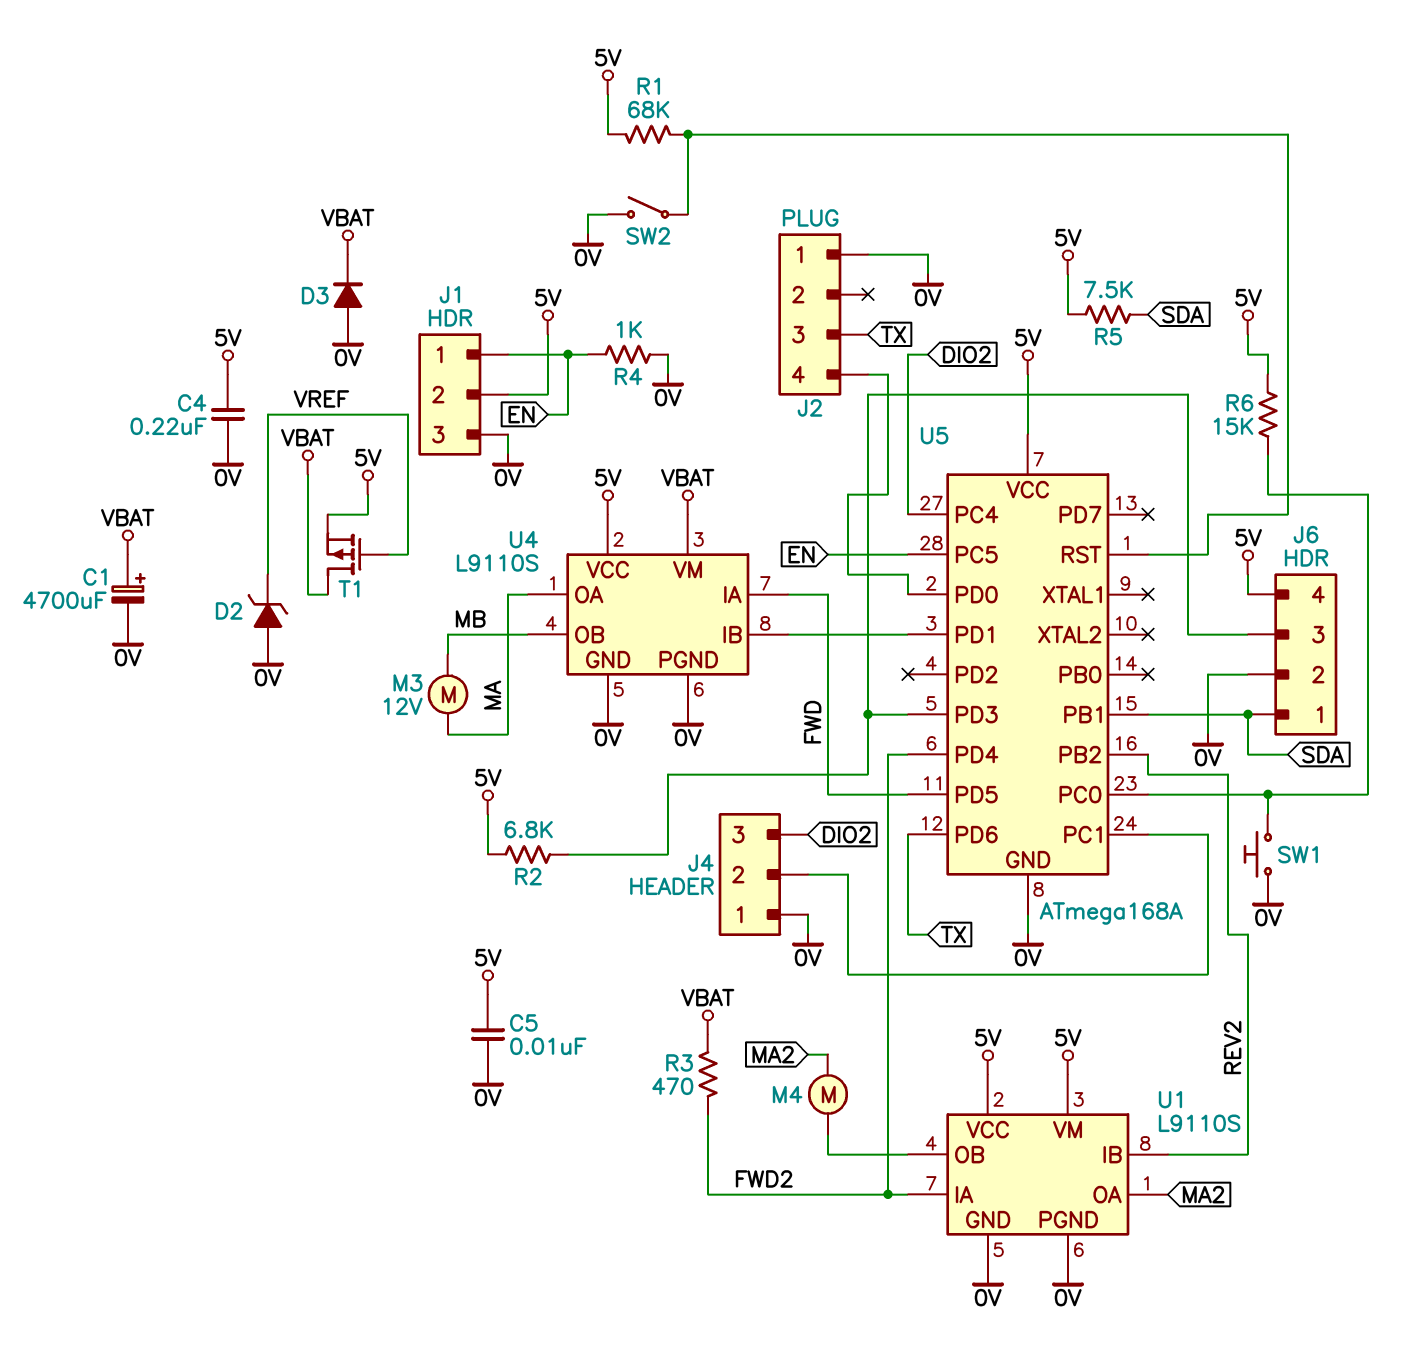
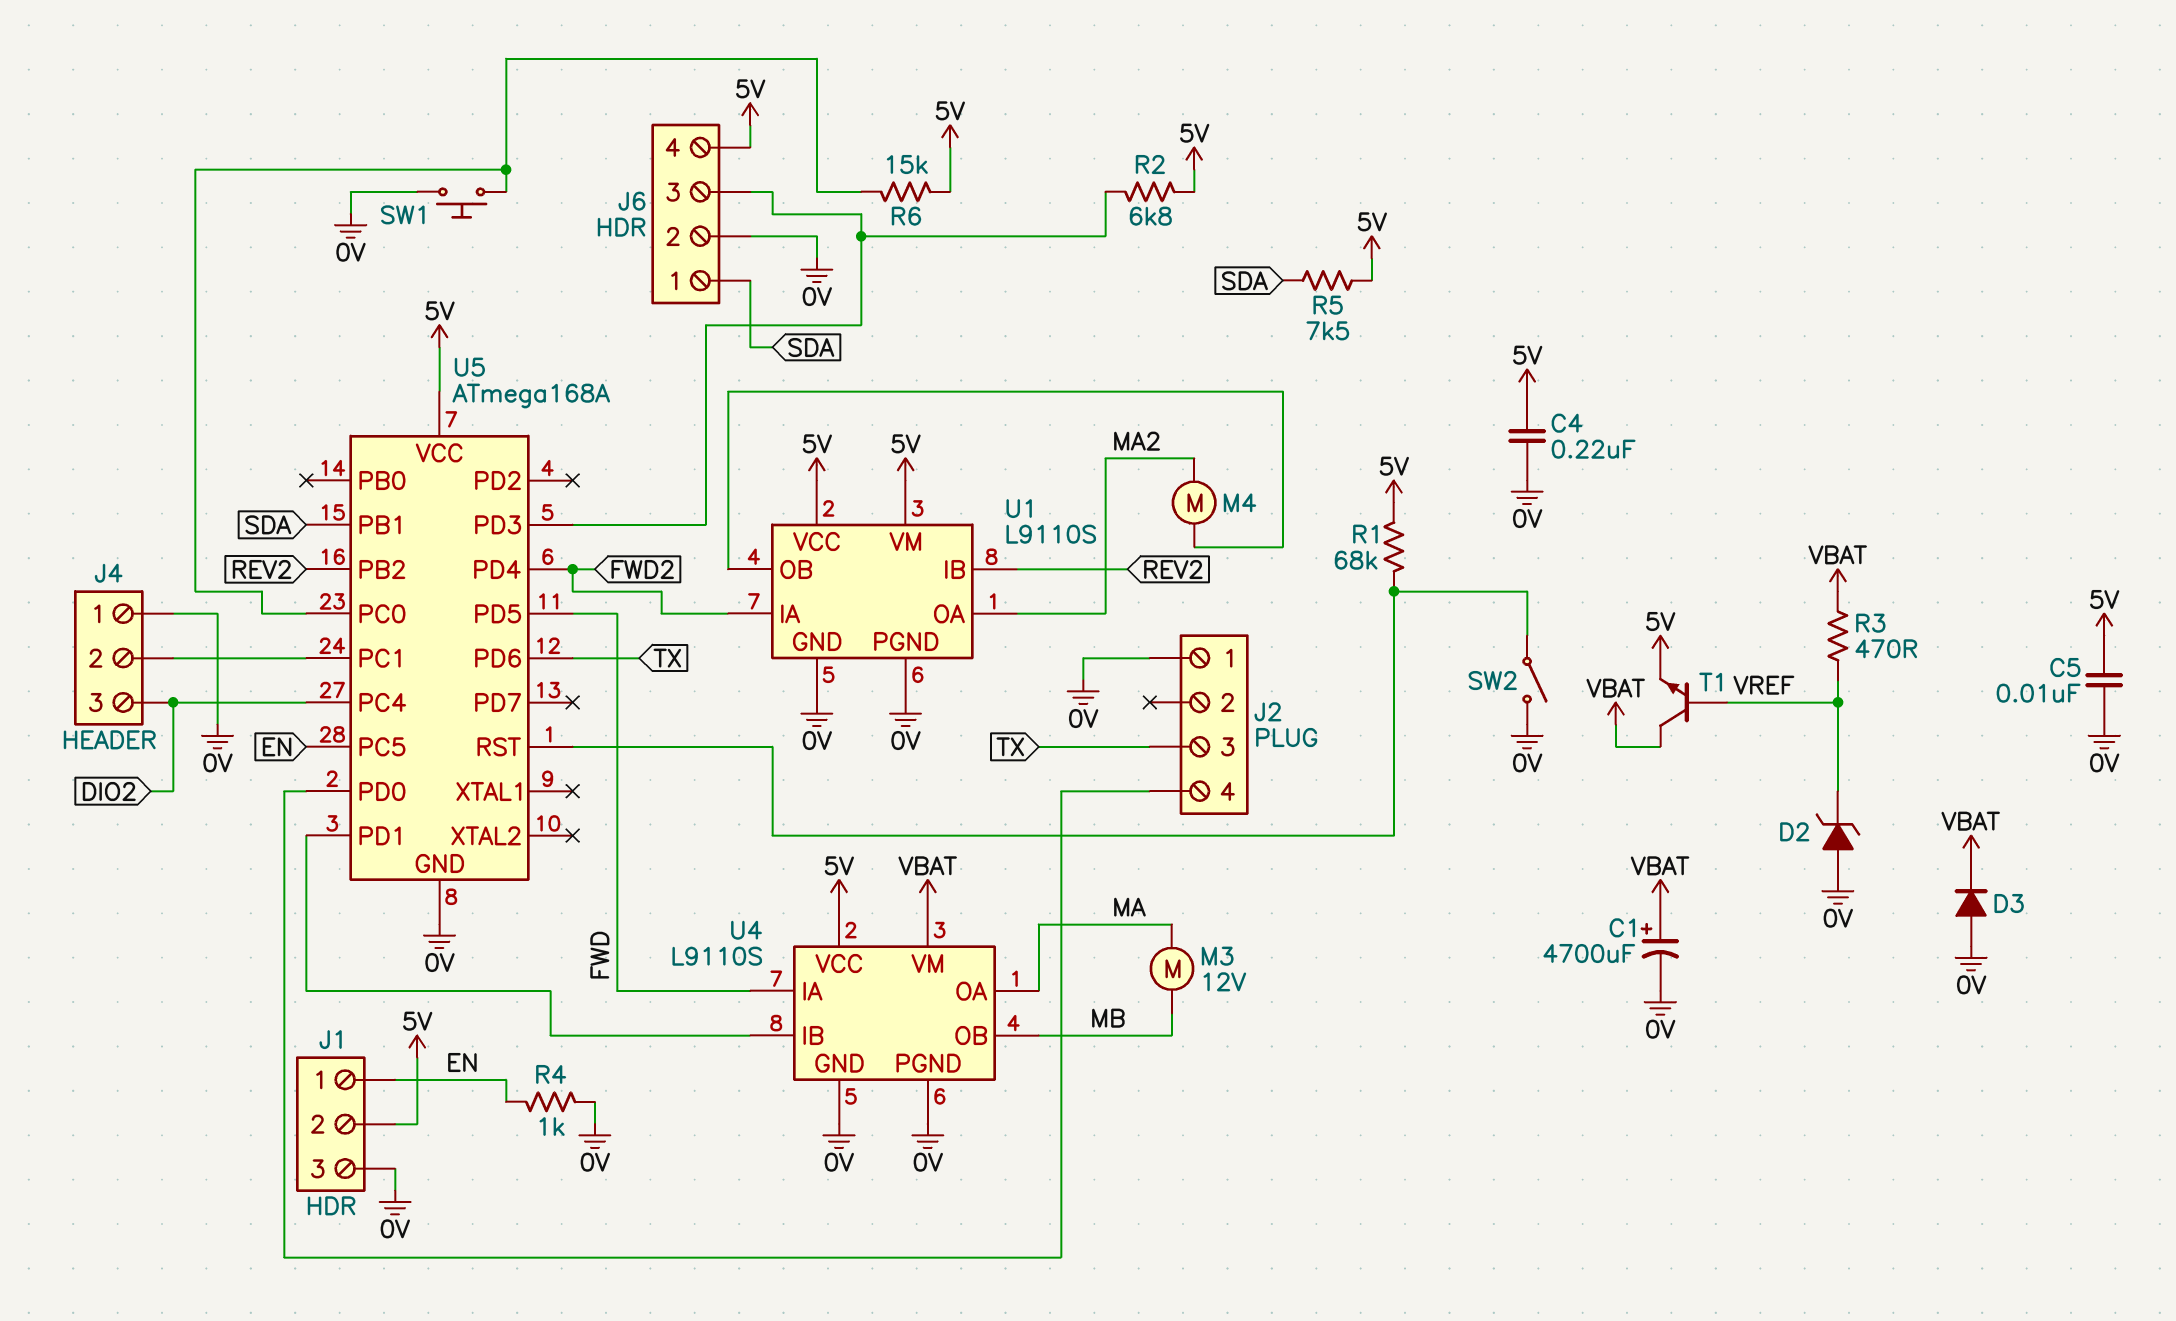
R3: 470 (FWD2, VBAT) -> 470 (VBAT, VREF)
T1: PMOS (G VREF, D VBAT, S 5V) -> NPN (B VREF, C VBAT, E 5V)

